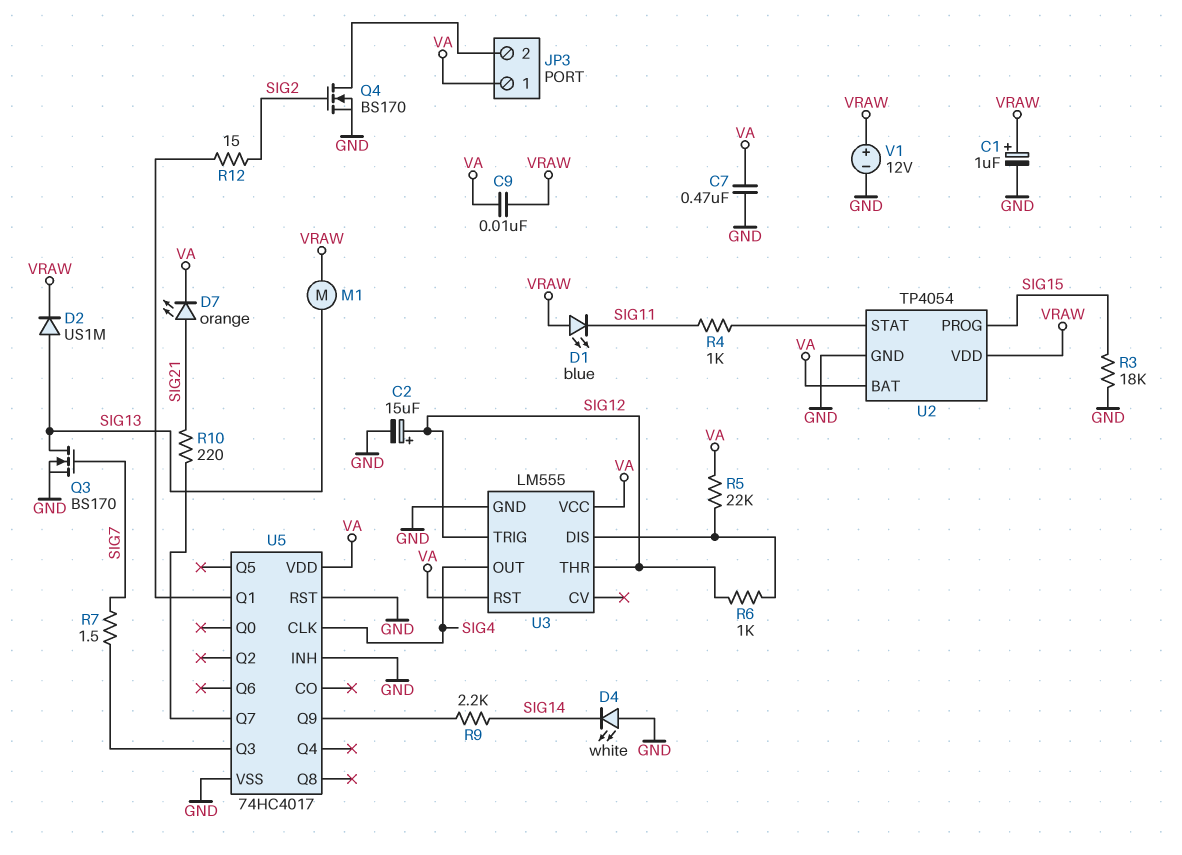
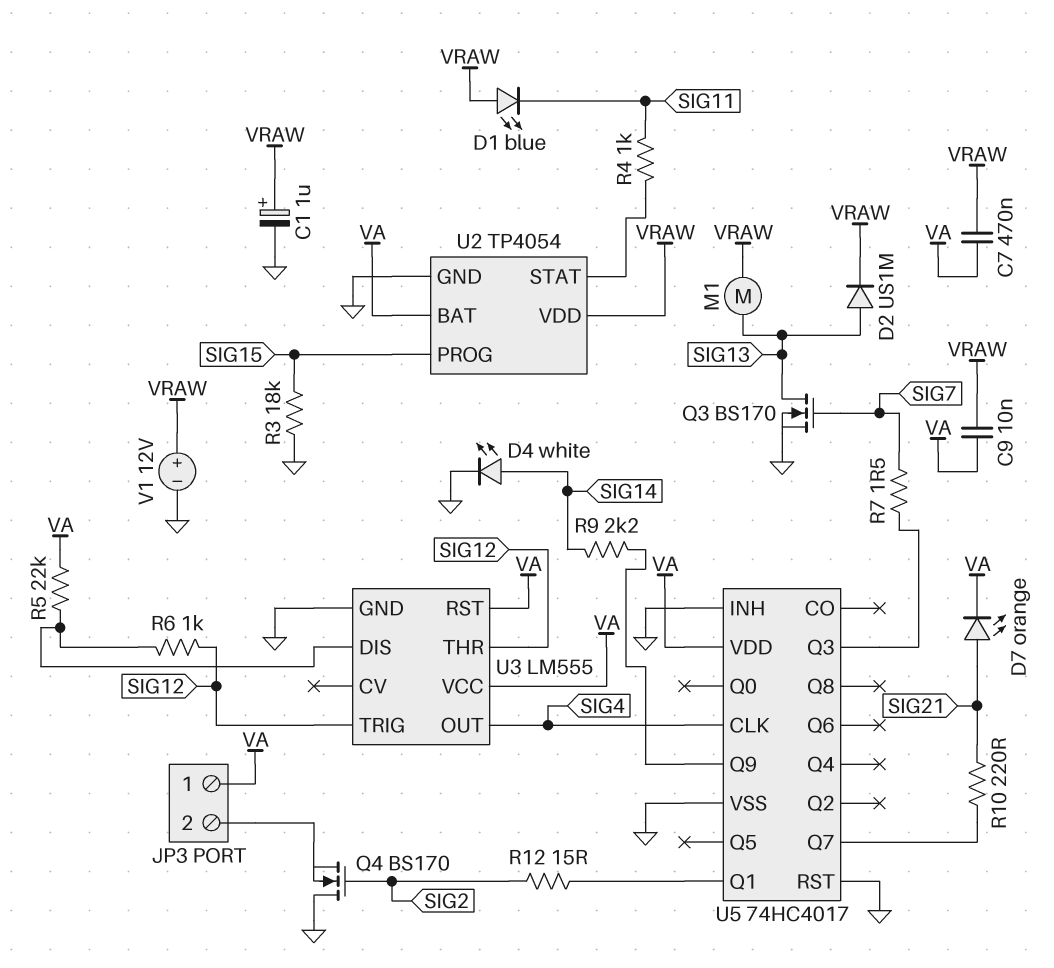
C2: 15uF (plus SIG12, minus GND) -> none
C7: 470nF (GND, VA) -> 470nF (VA, VRAW)
D4: LED white (A GND, K SIG14) -> LED white (A SIG14, K GND)
Q4: NMOS BS170 (G SIG2, D JP3/2, S GND) -> NMOS BS170 (G SIG2, D GND, S JP3/2)

